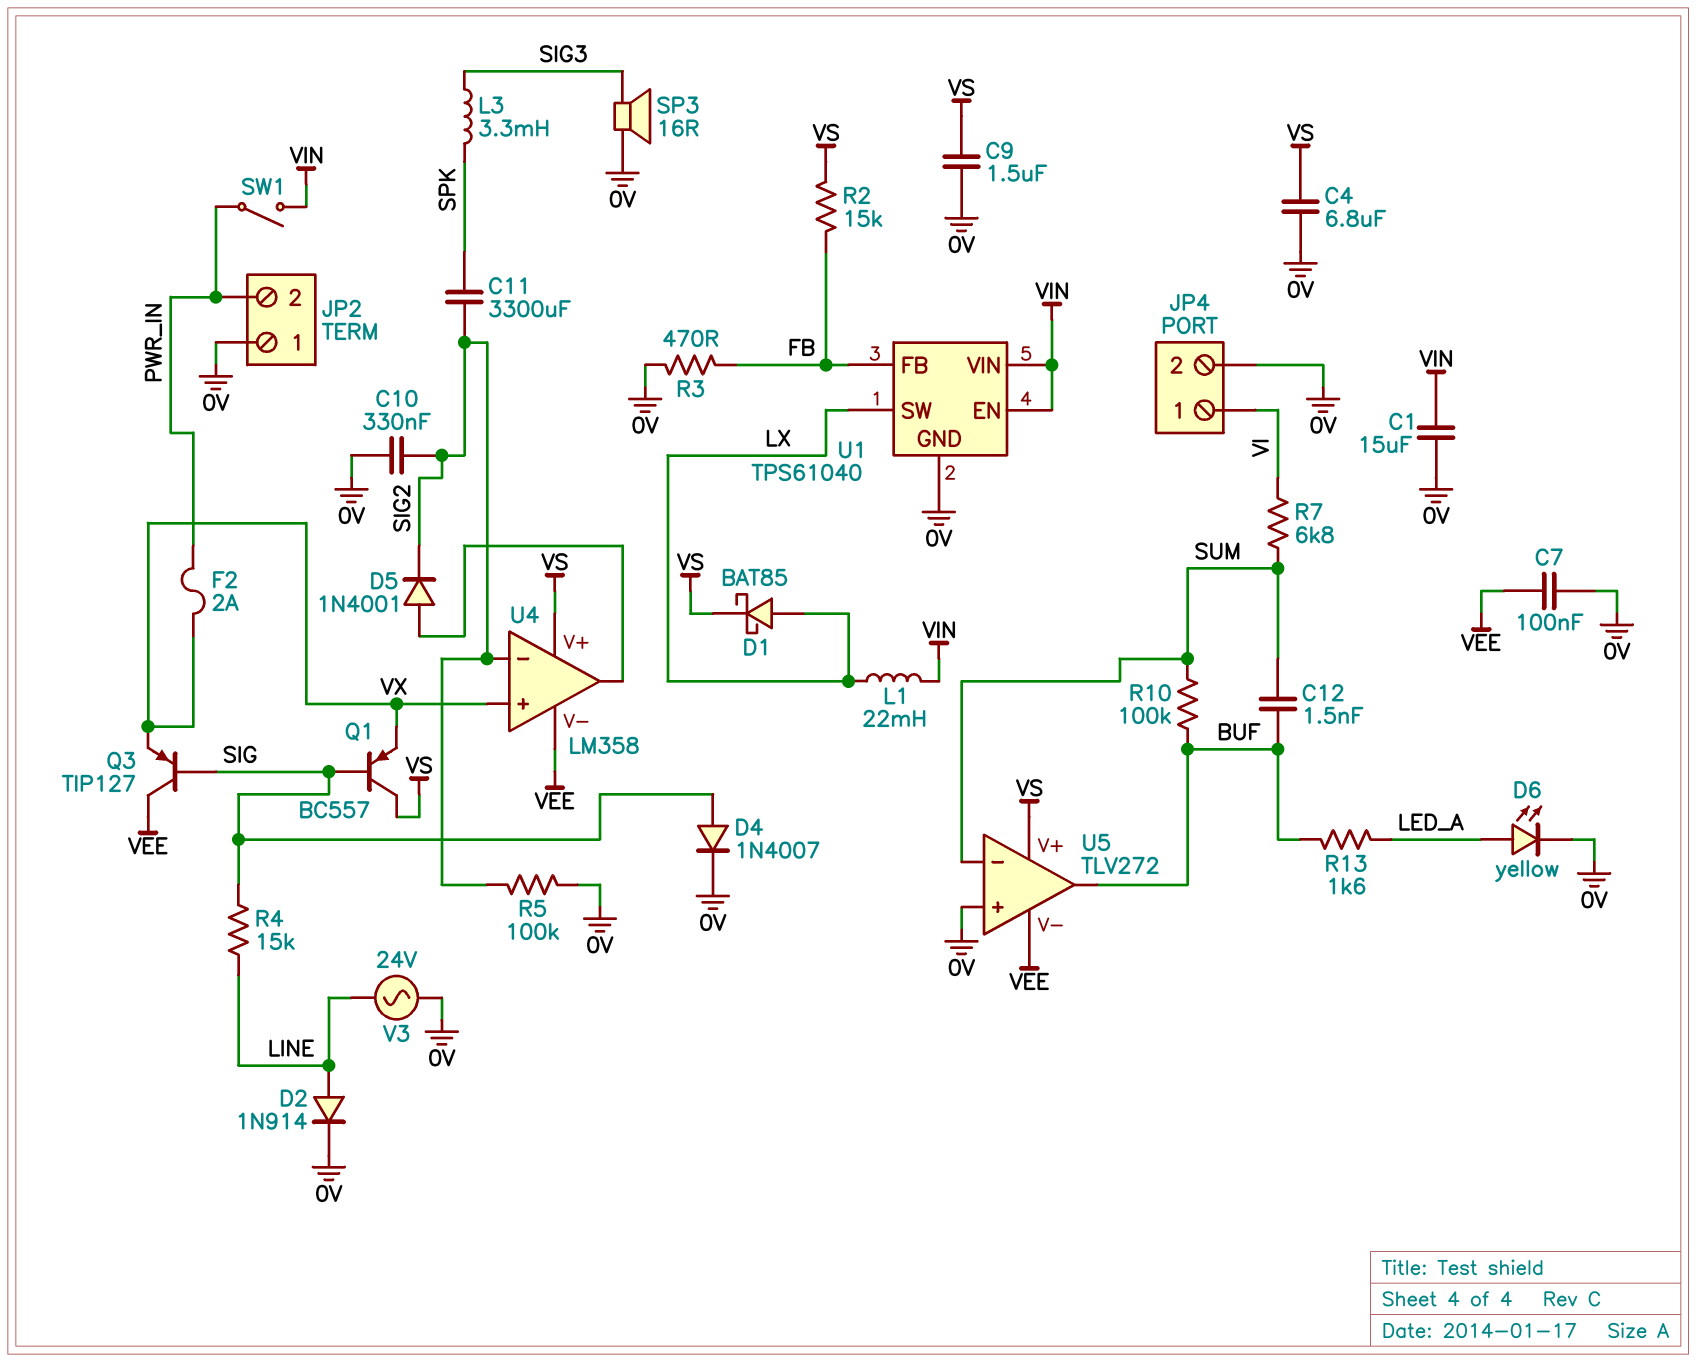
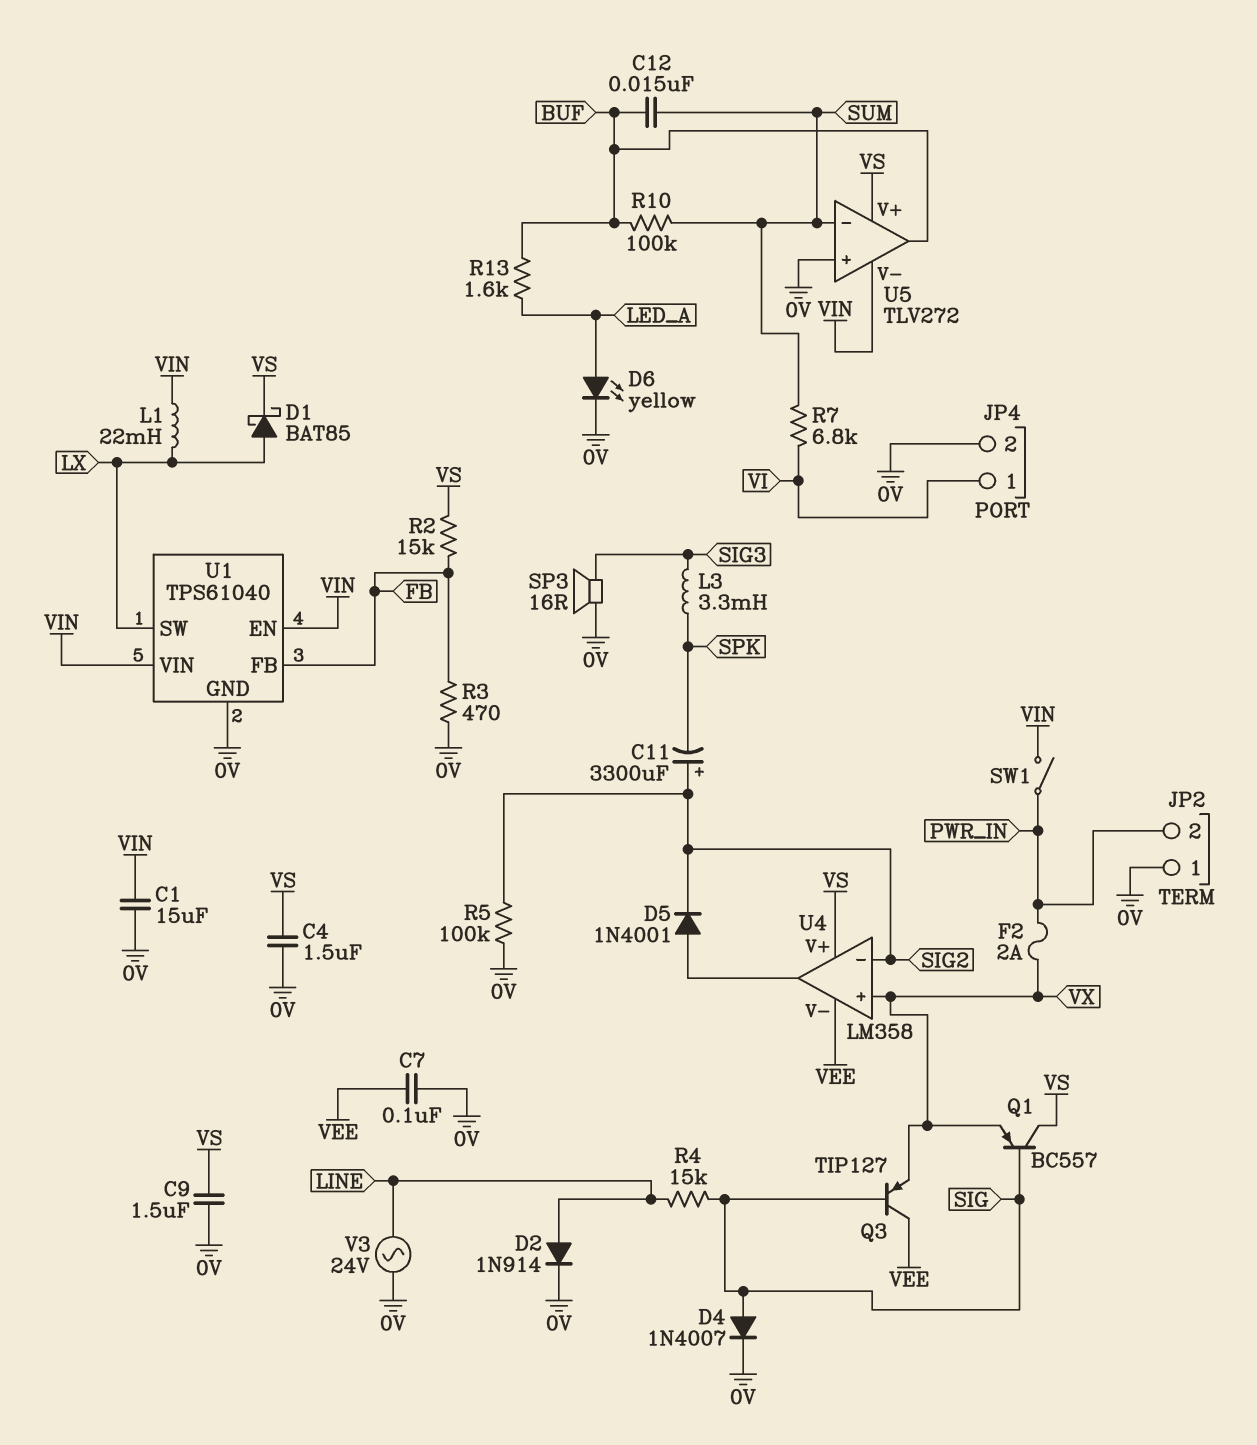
C4: 6.8uF (0V, VS) -> 1.5uF (0V, VS)
C10: 330nF (0V, SIG2) -> none
C11: 3300uF (SIG2, SPK) -> 3300uF (plus SIG2, minus SPK)
C12: 1.5nF (BUF, SUM) -> 15nF (BUF, SUM)
U5 pin V-: VEE -> VIN

